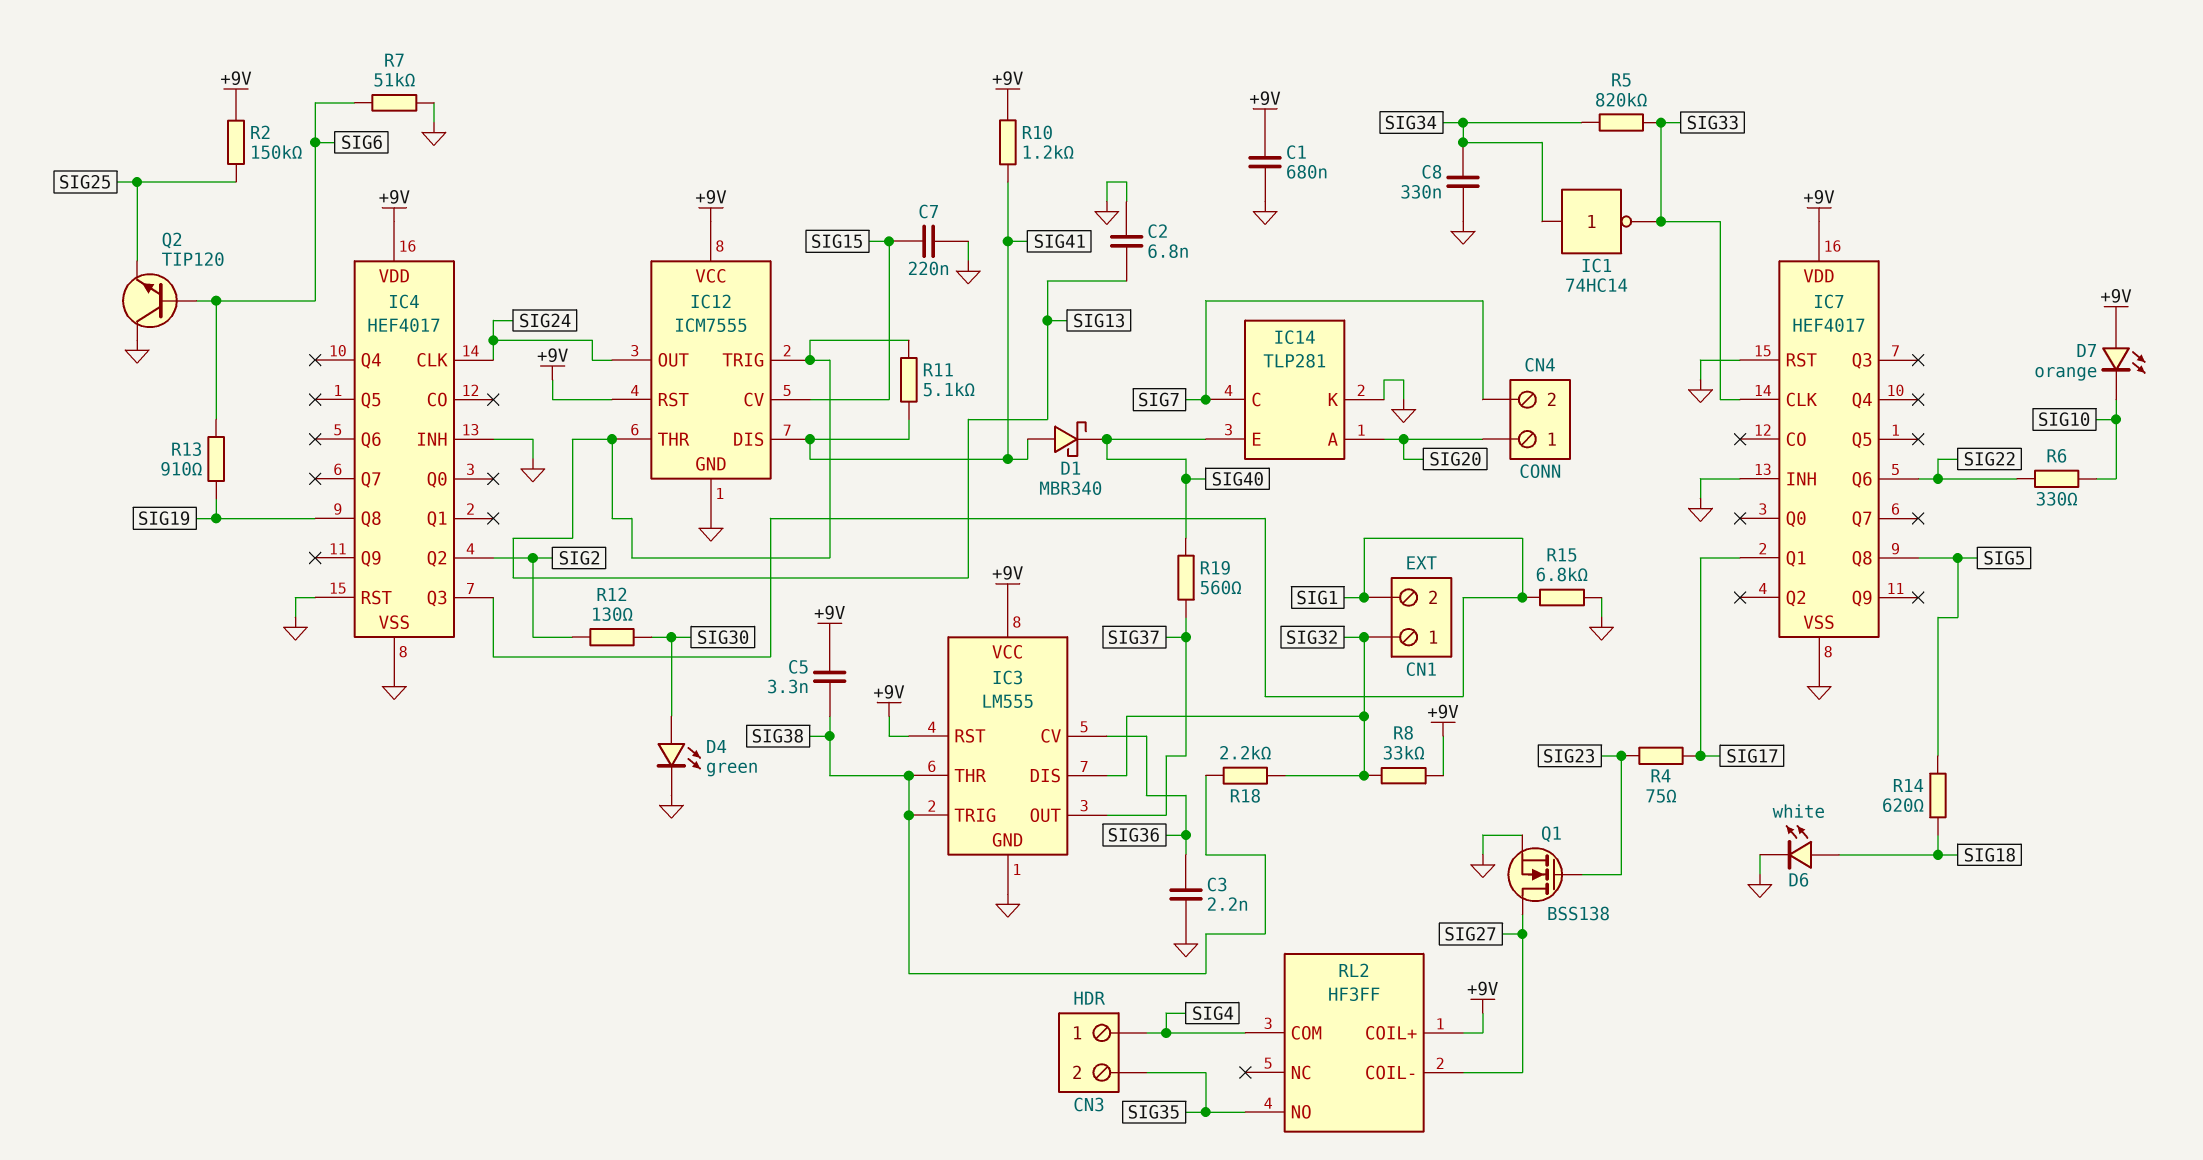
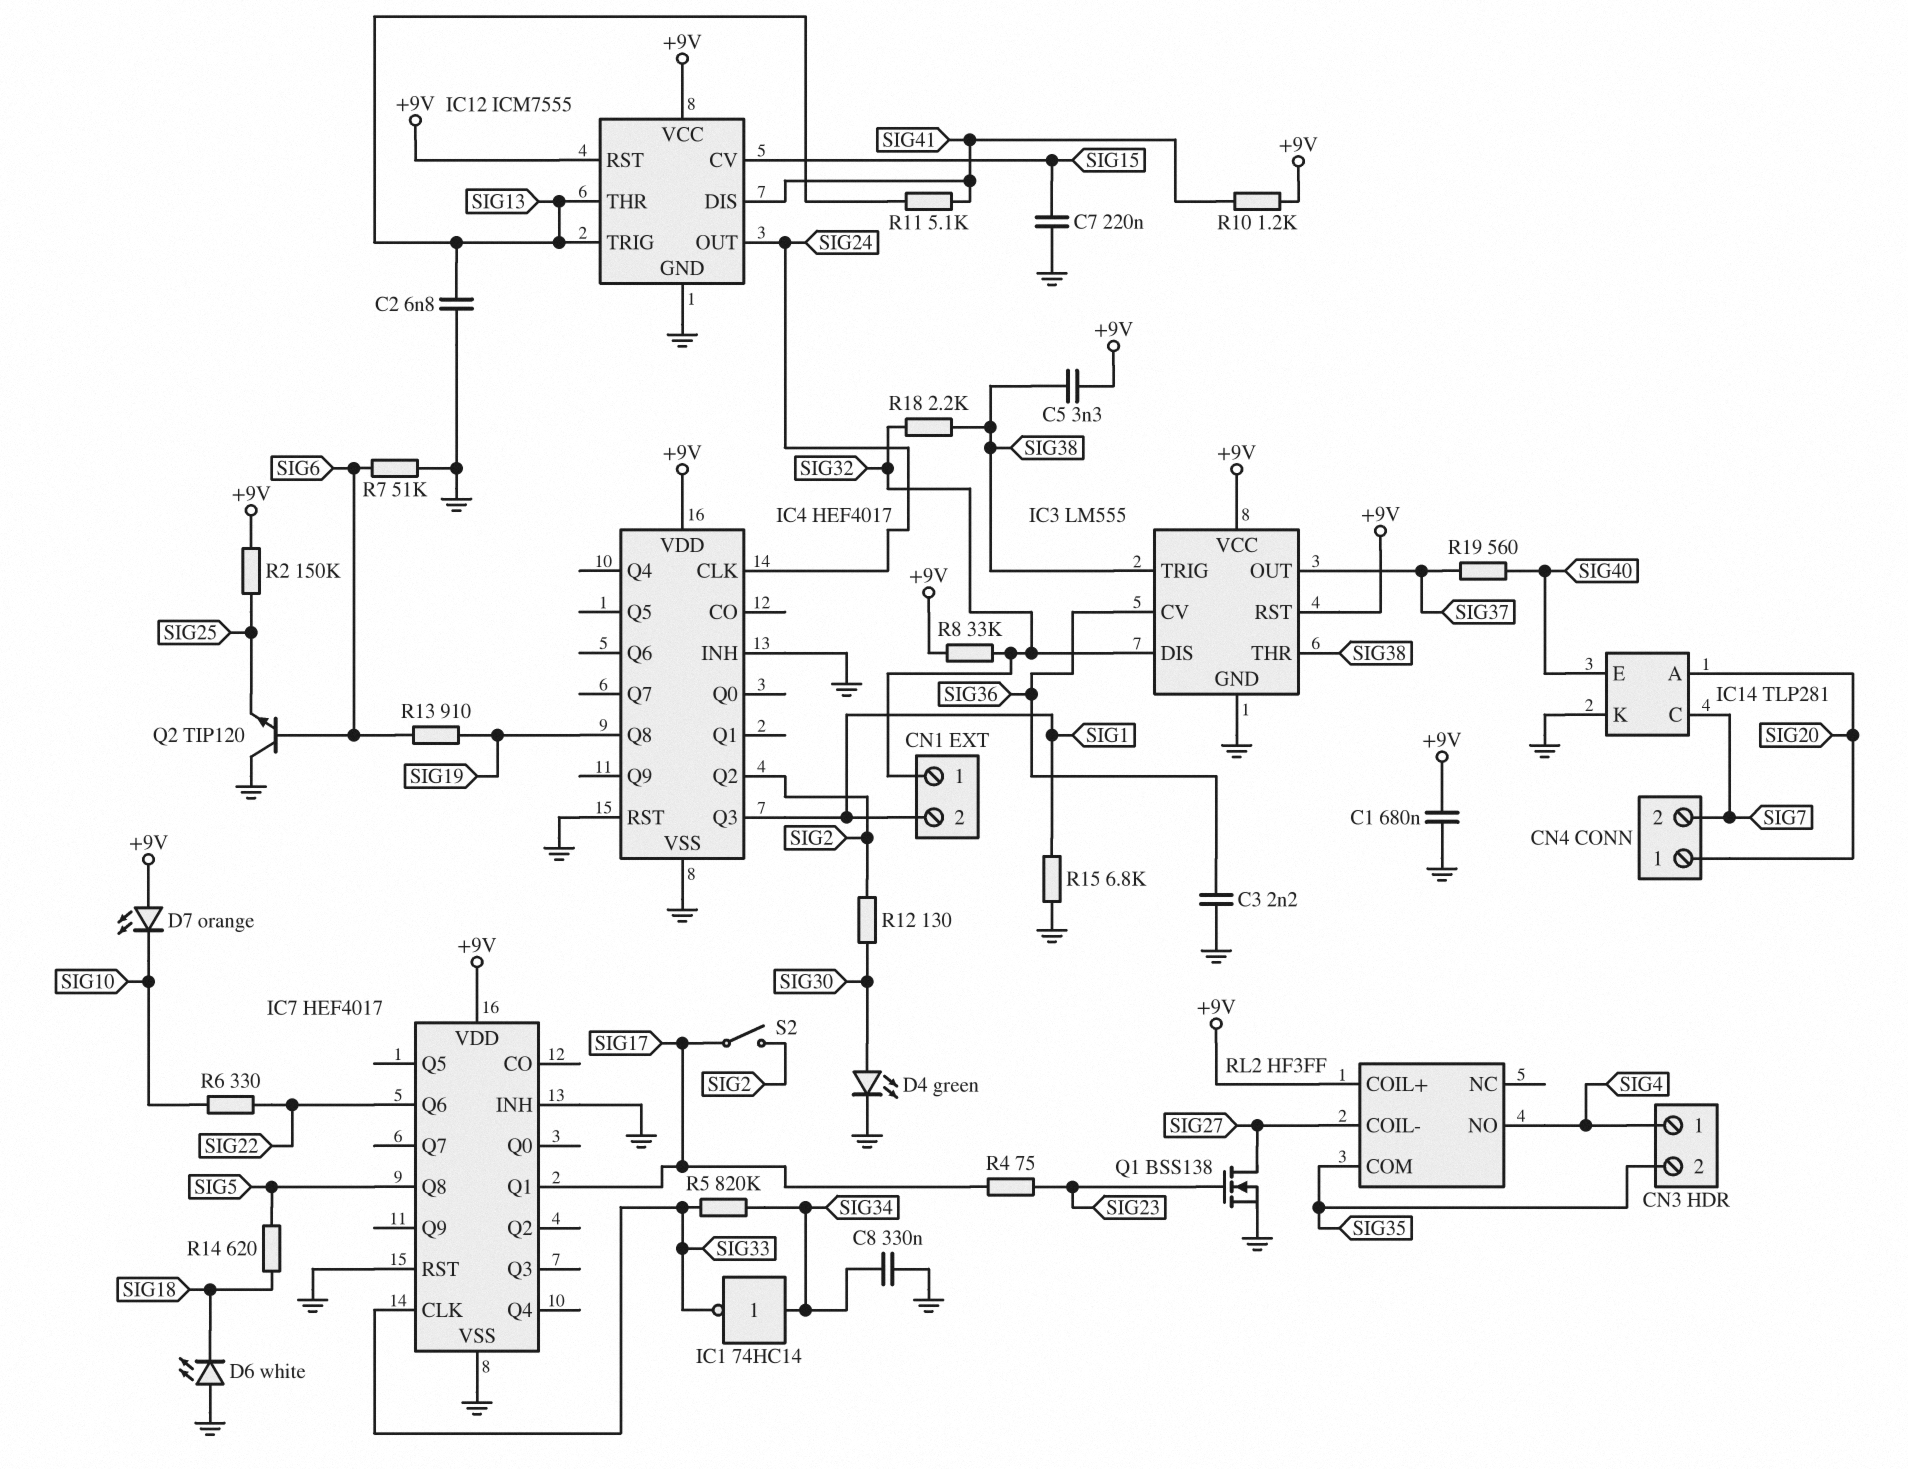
D1: schottky MBR340 (A SIG41, K SIG40) -> none
D6: LED white (A SIG18, K GND) -> LED white (A GND, K SIG18)
RL2 pin COM: SIG4 -> SIG35
RL2 pin NO: SIG35 -> SIG4
S2: none -> switch (SIG2, SIG17)

